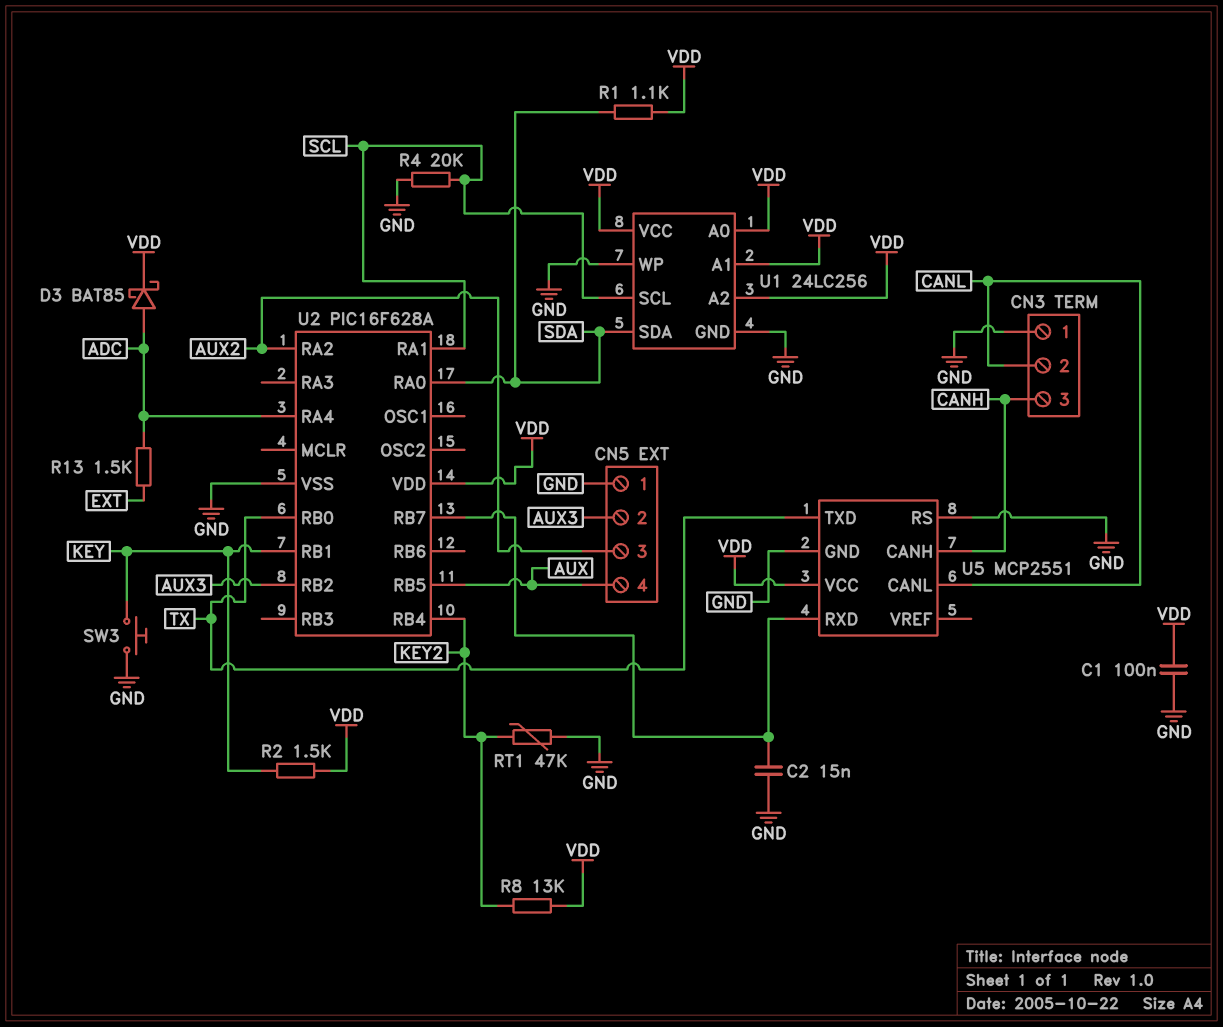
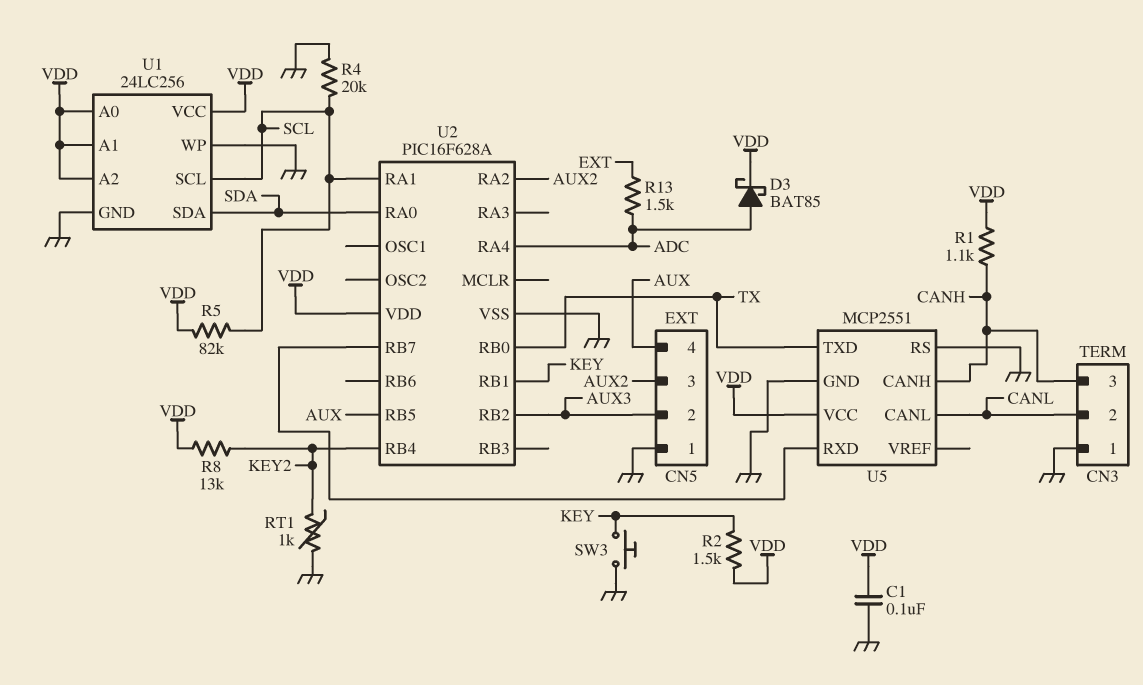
C2: 15nF (GND, U2/RB7) -> none
R1: 1.1k (SDA, VDD) -> 1.1k (CANH, VDD)
R5: none -> 82k (SCL, VDD)
RT1: 47k (GND, KEY2) -> 1k (GND, KEY2)

